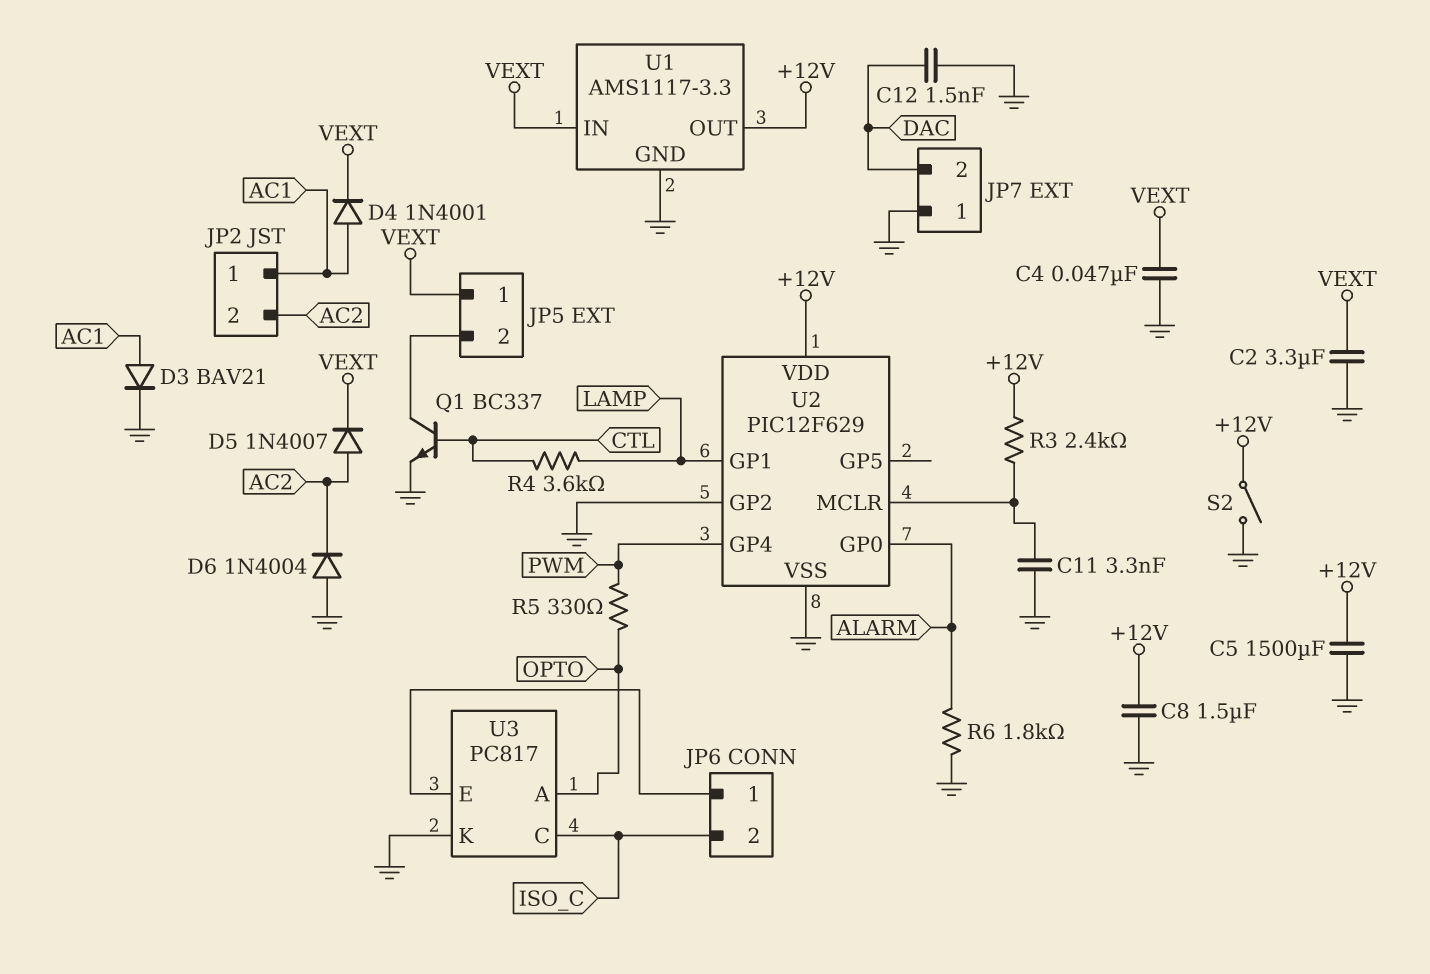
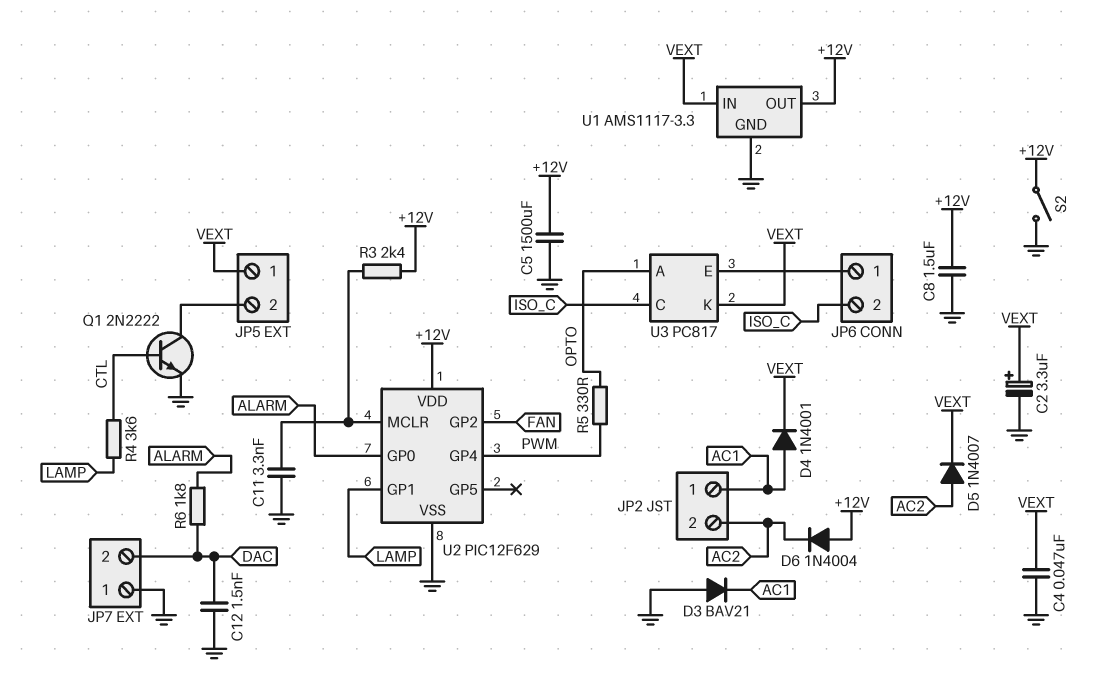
C2: 3.3uF (GND, VEXT) -> 3.3uF (plus VEXT, minus GND)
D3: diode BAV21 (A AC1, K GND) -> diode BAV21 (A GND, K AC1)
D6: diode 1N4004 (A GND, K AC2) -> diode 1N4004 (A +12V, K AC2)
Q1: NPN BC337 (B CTL, C JP5/2, E GND) -> NPN 2N2222 (B CTL, C JP5/2, E GND)
R6: 1.8k (ALARM, GND) -> 1.8k (ALARM, DAC)
U2 pin GP2: GND -> FAN
U3 pin K: GND -> VEXT

